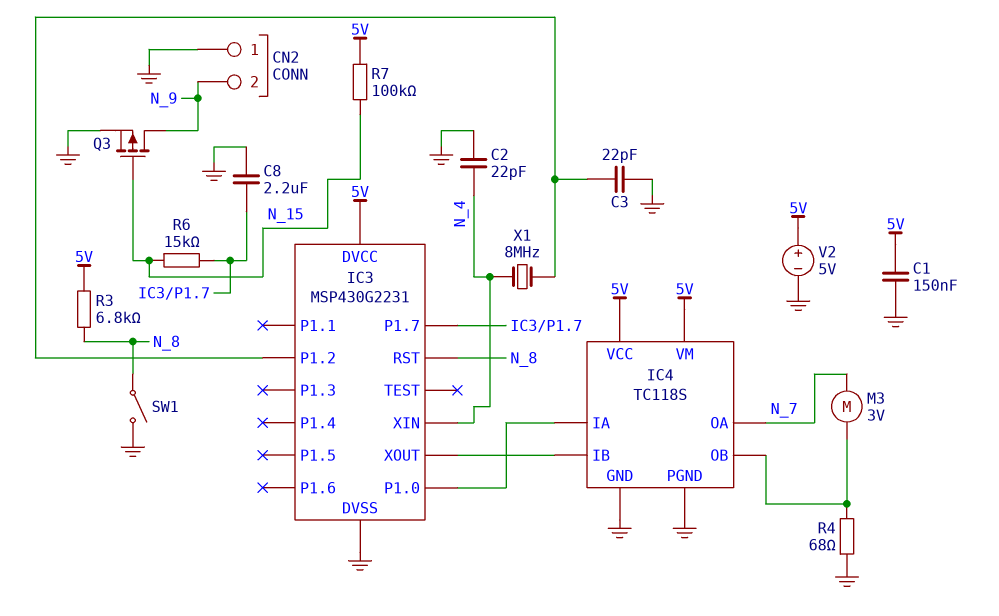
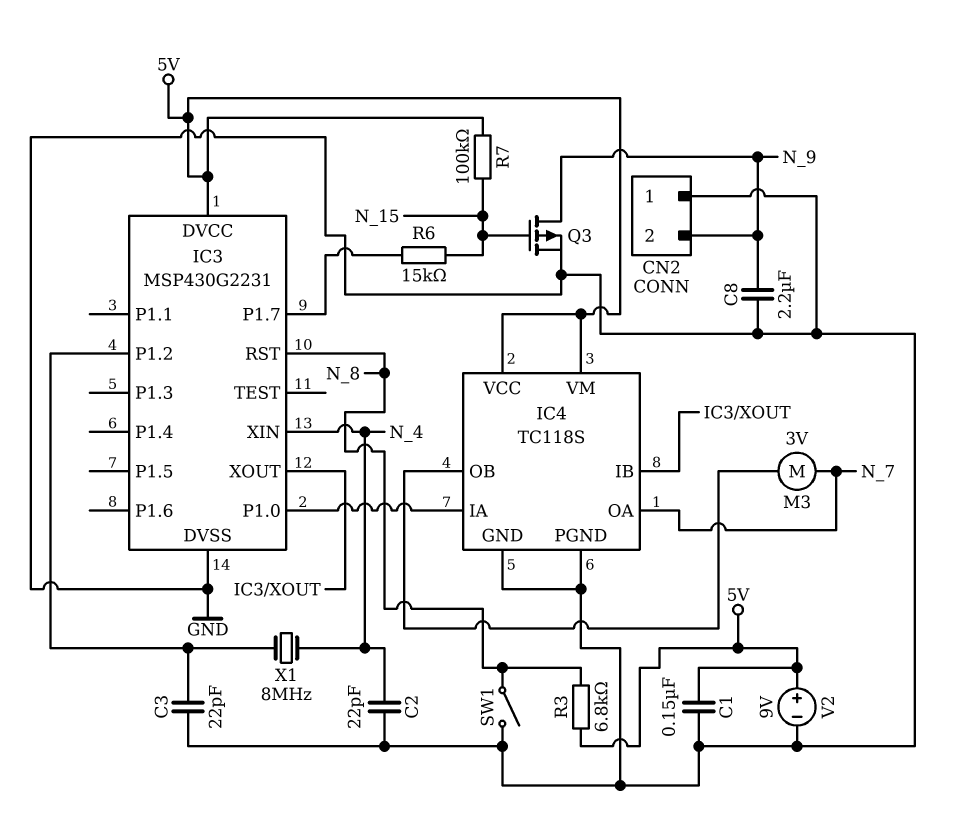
C8: 2.2uF (GND, IC3/P1.7) -> 2.2uF (GND, N_9)
R4: 68 (GND, IC4/OB) -> none
V2: 5V (plus 5V, minus GND) -> 9V (plus 5V, minus GND)

